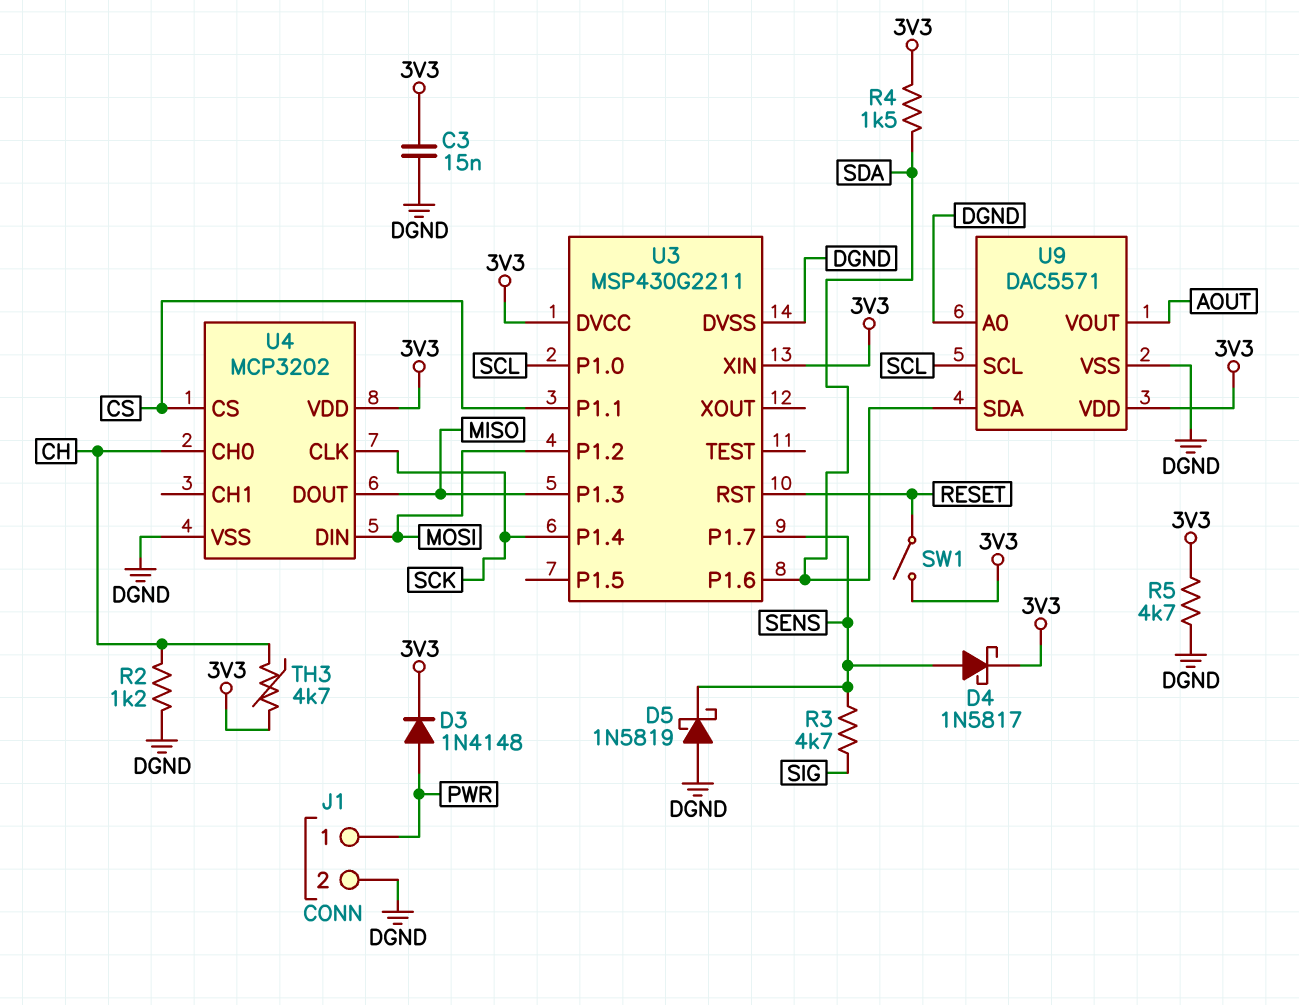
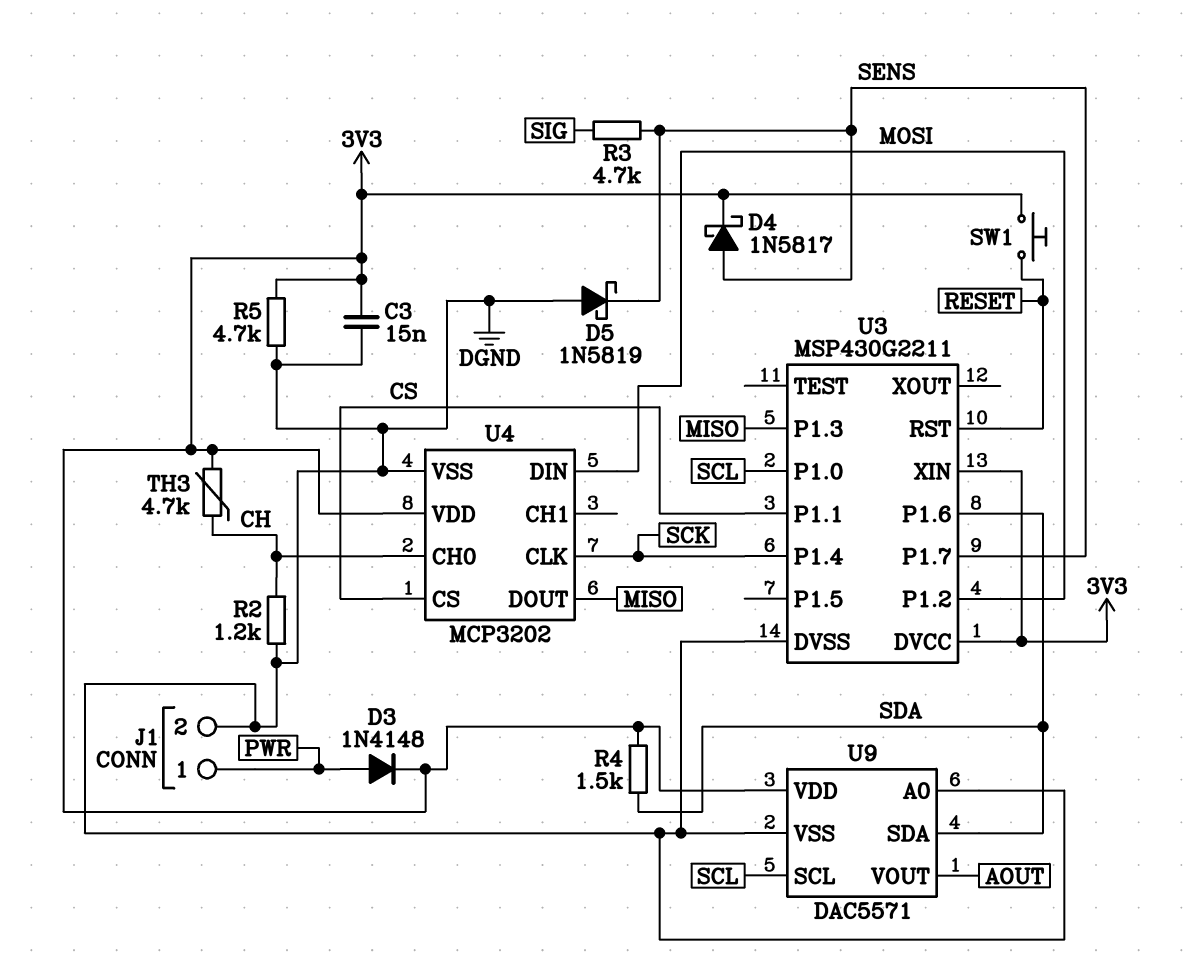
SW1: switch (3V3, RESET) -> button (3V3, RESET)

